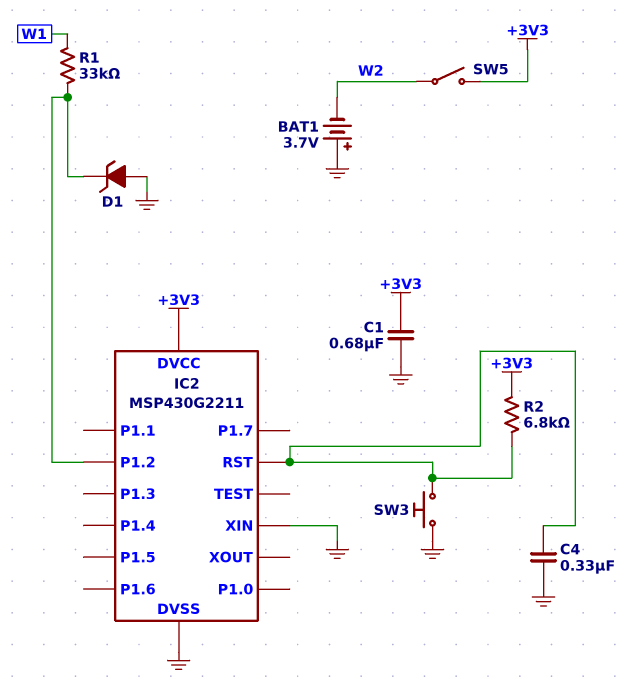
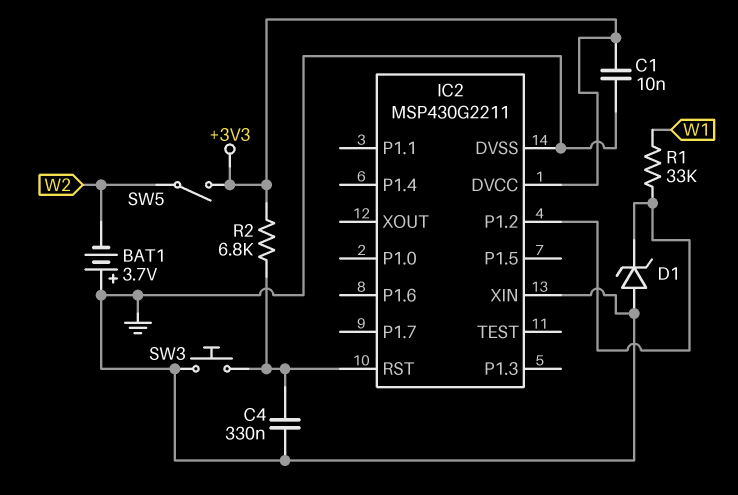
C1: 680nF (+3V3, GND) -> 10nF (+3V3, GND)

